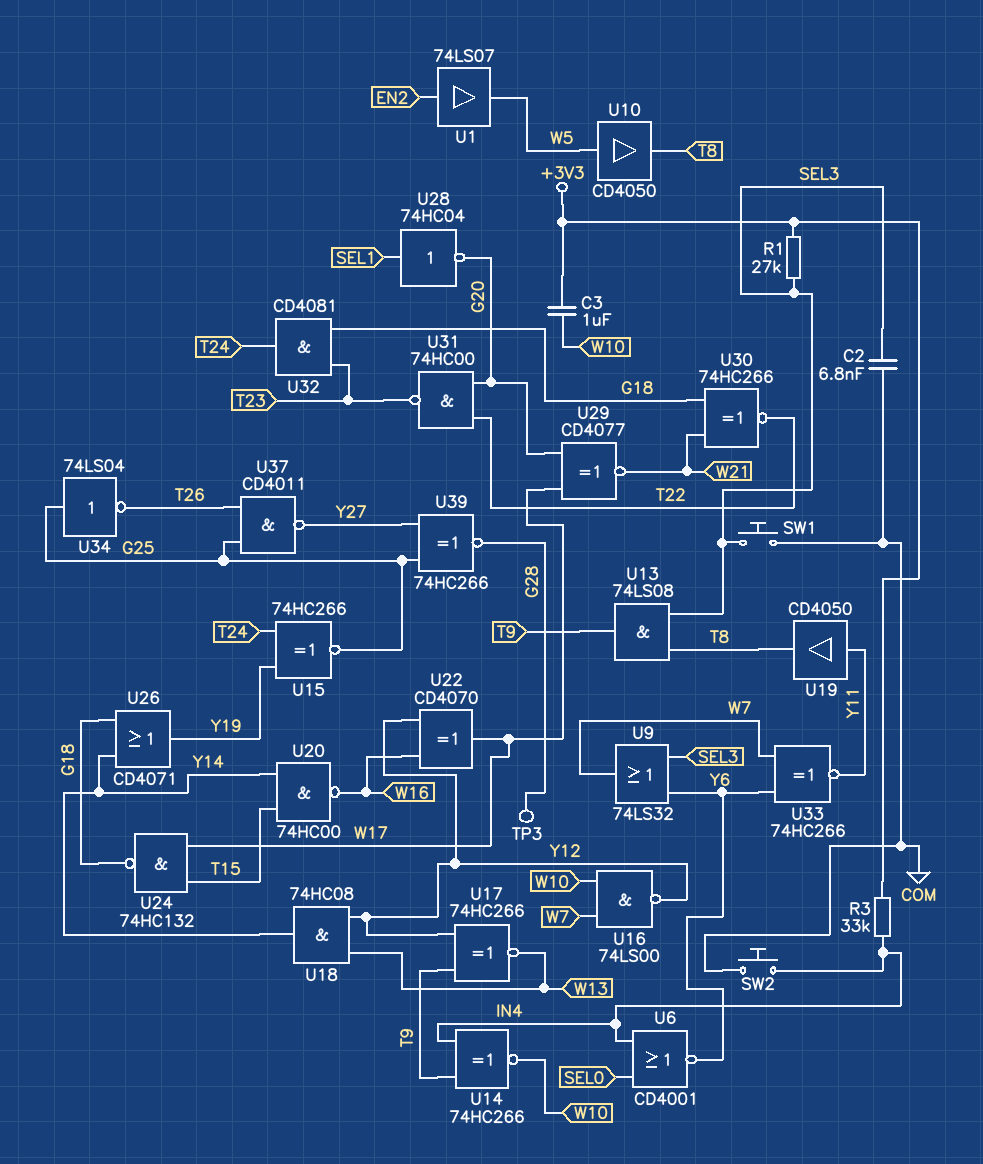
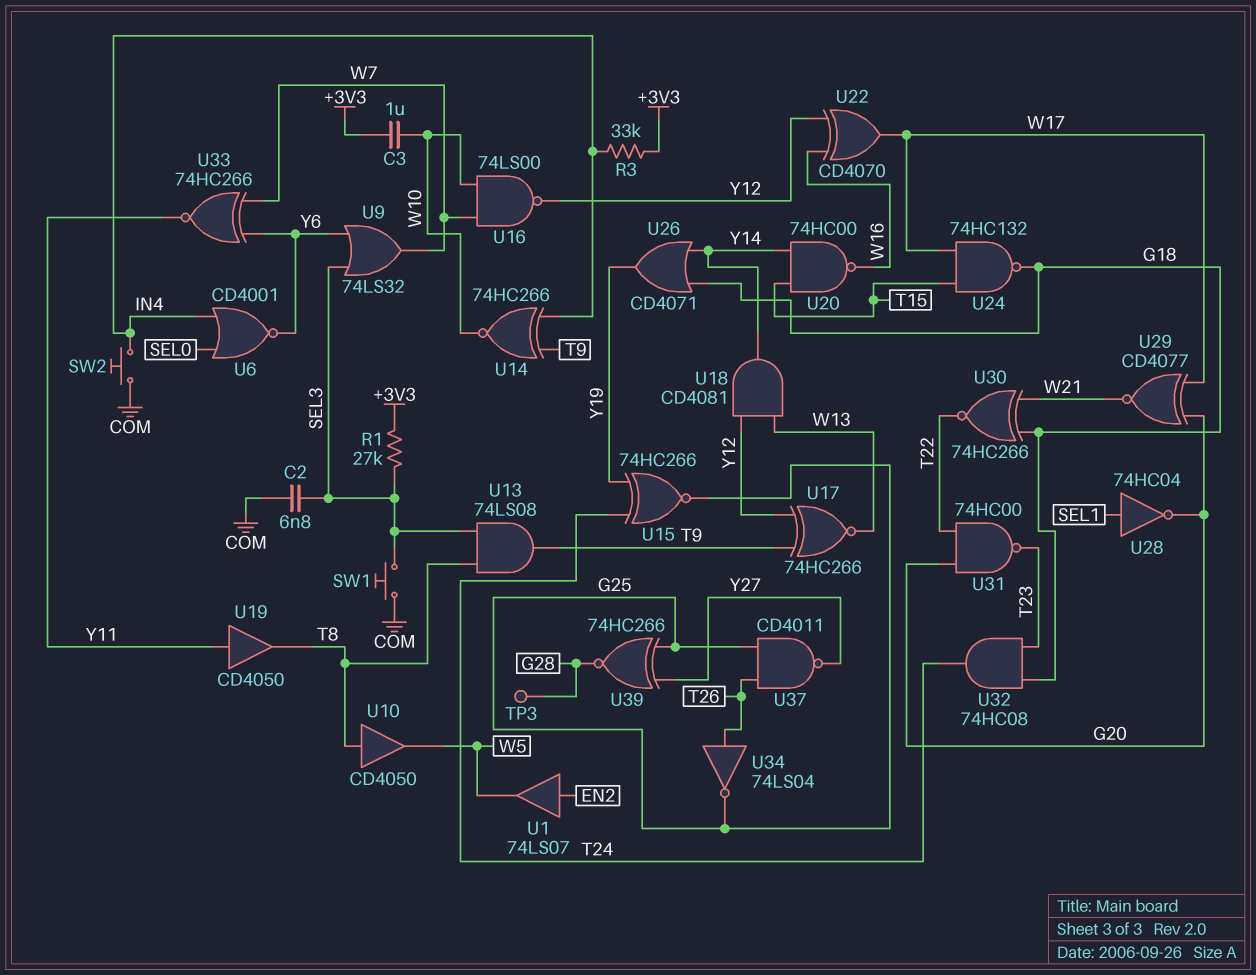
U10: buffer CD4050 (in W5, out T8) -> buffer CD4050 (in T8, out W5)
U18: AND 74HC08 (in W13, in Y12, out Y14) -> AND CD4081 (in W13, in Y12, out Y14)
U32: AND CD4081 (in G18, in T23, out T24) -> AND 74HC08 (in G18, in T23, out T24)
U34: NOT 74LS04 (in G25, out T26) -> NOT 74LS04 (in T26, out G25)

